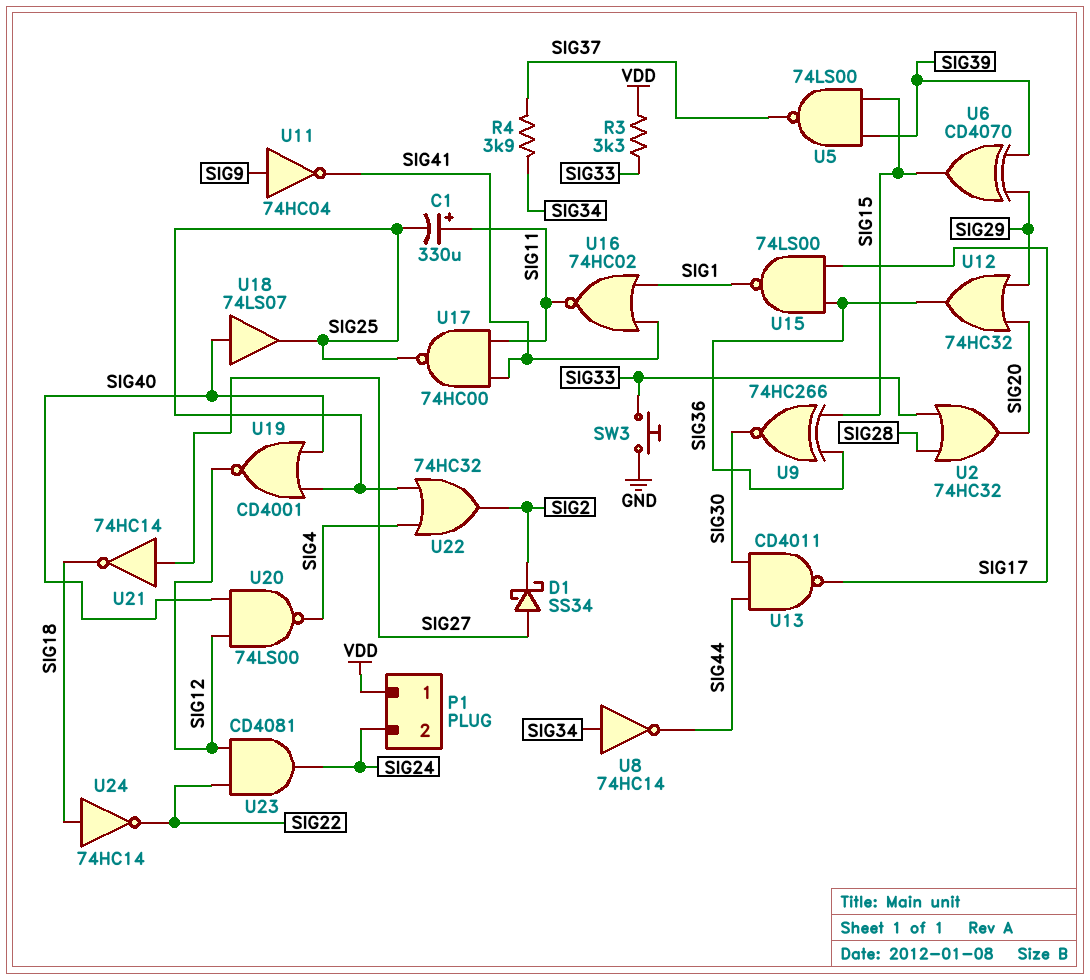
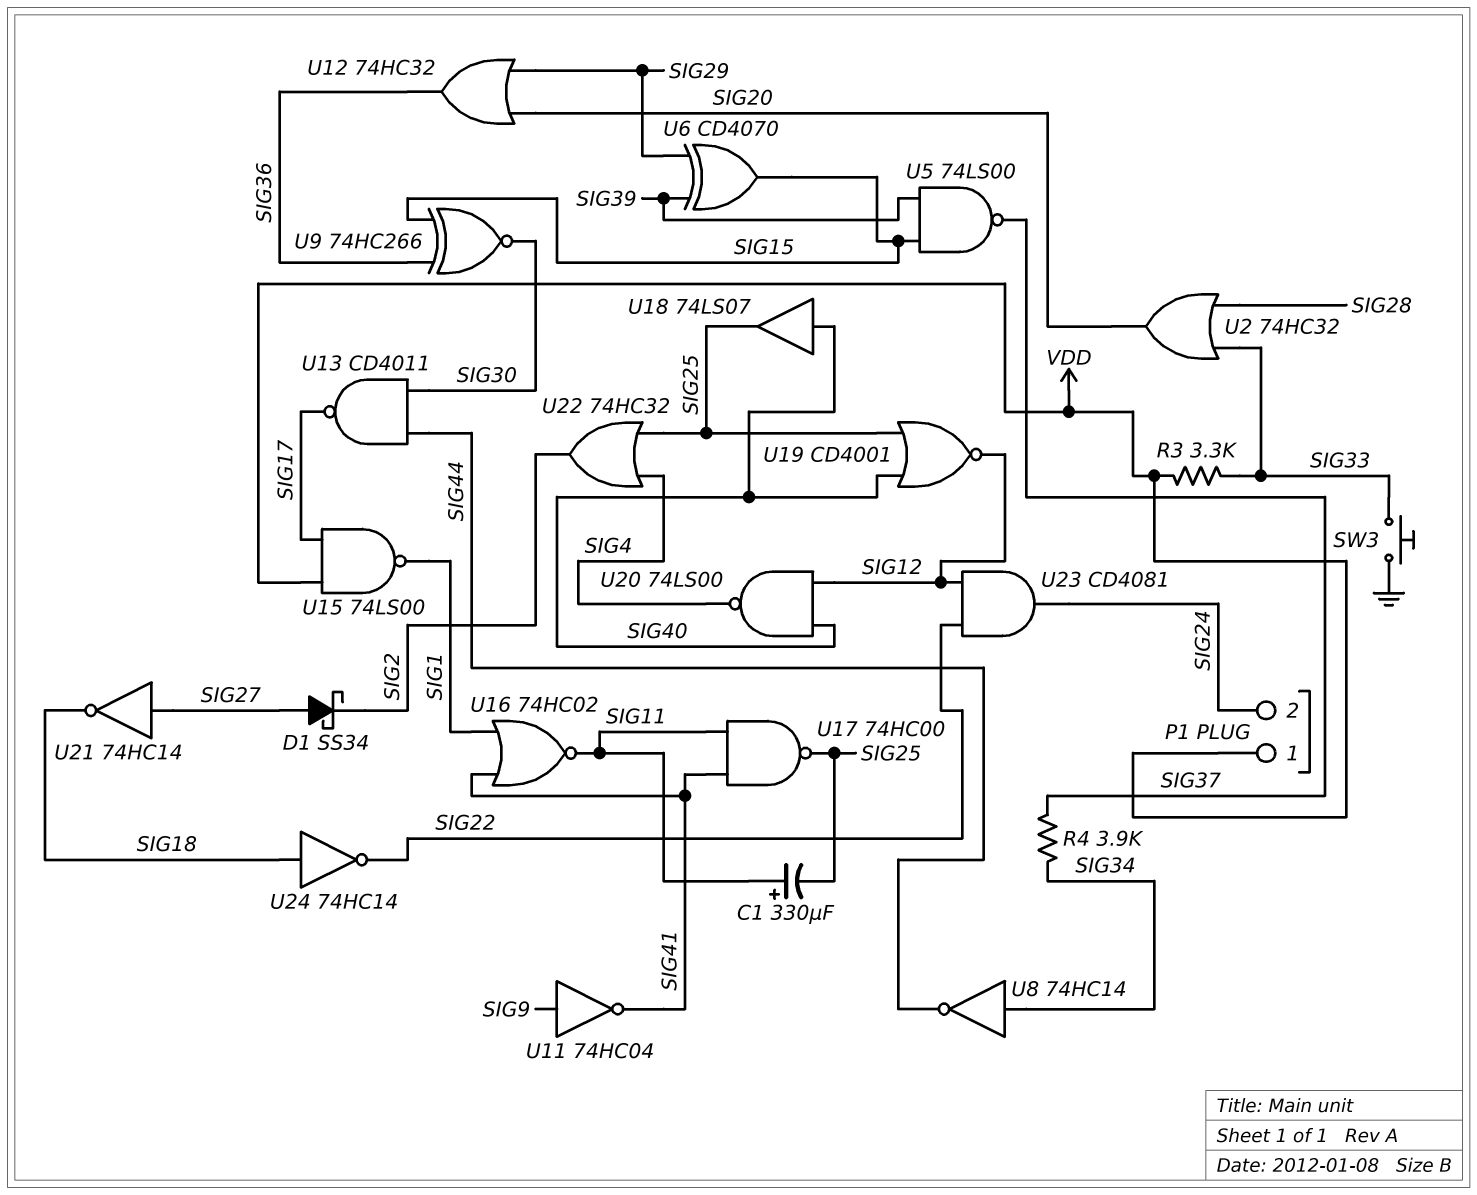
U15: NAND 74LS00 (in SIG17, in SIG36, out SIG1) -> NAND 74LS00 (in SIG17, in VDD, out SIG1)

